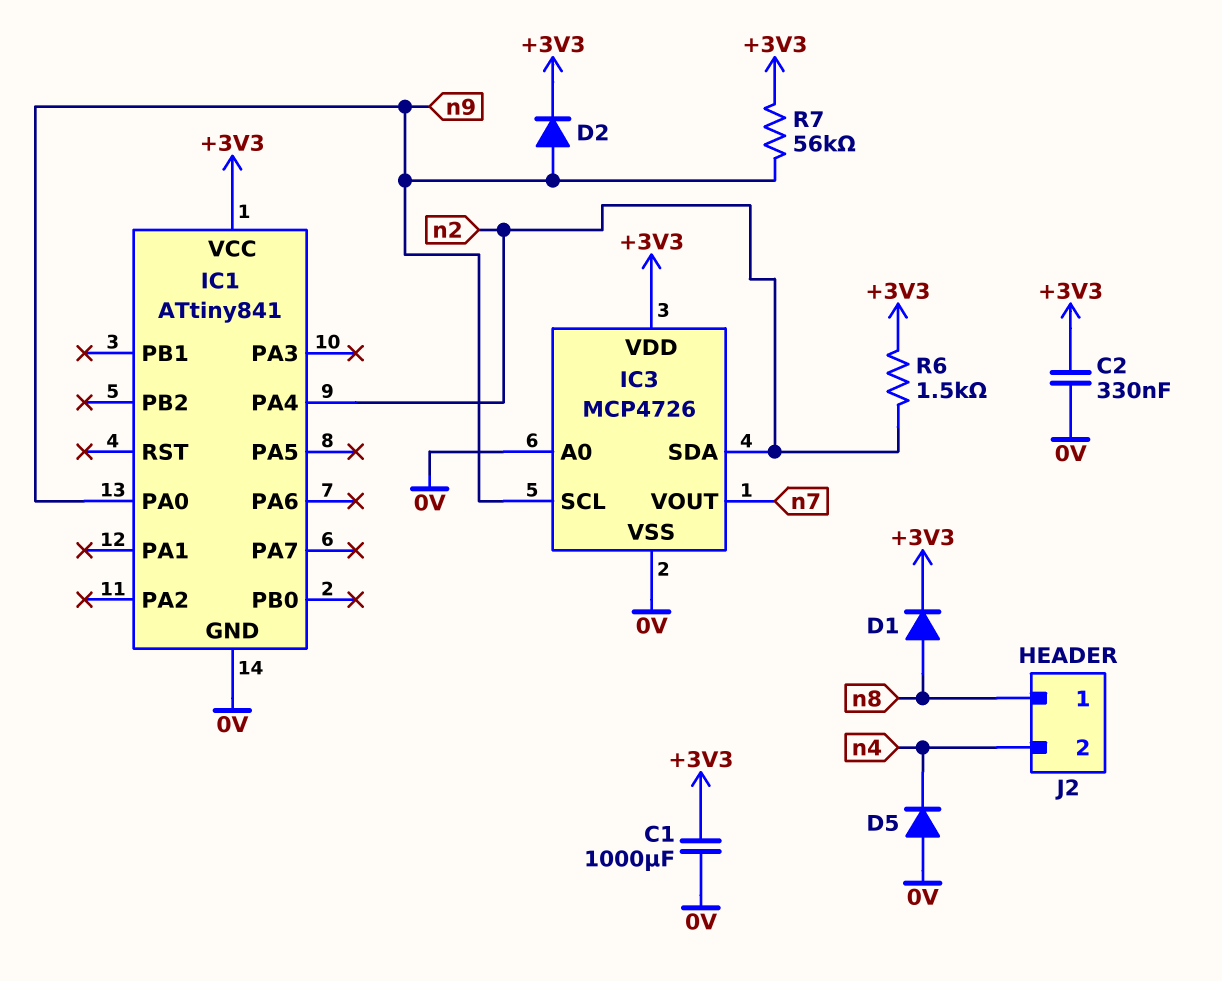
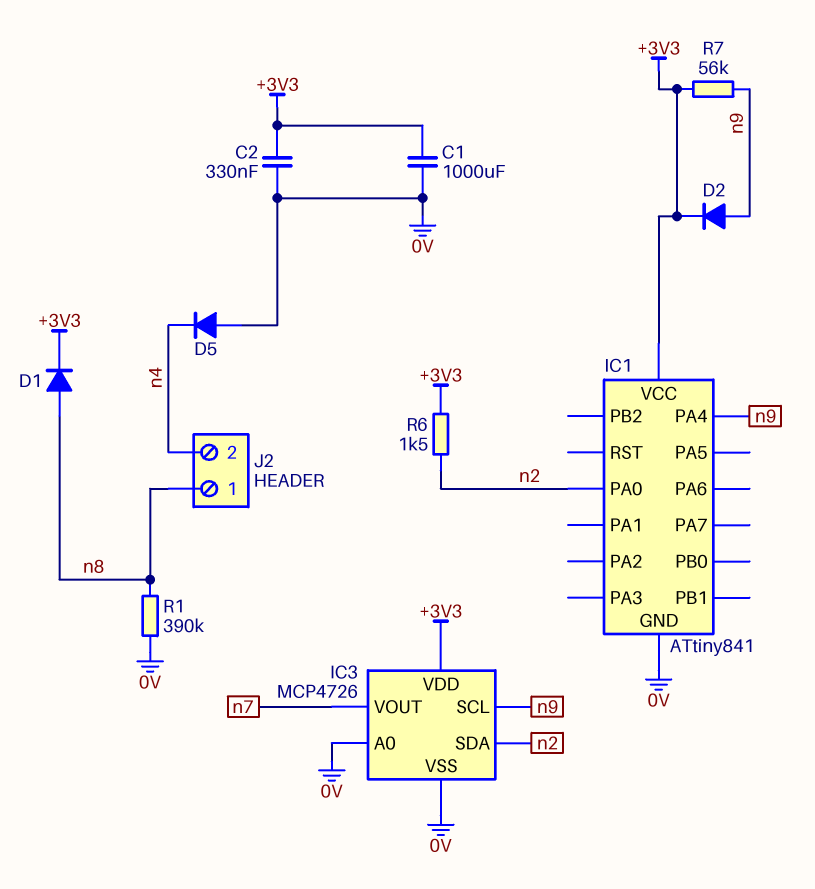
IC1 pin PA0: n9 -> n2
IC1 pin PA4: n2 -> n9
R1: none -> 390k (0V, n8)

